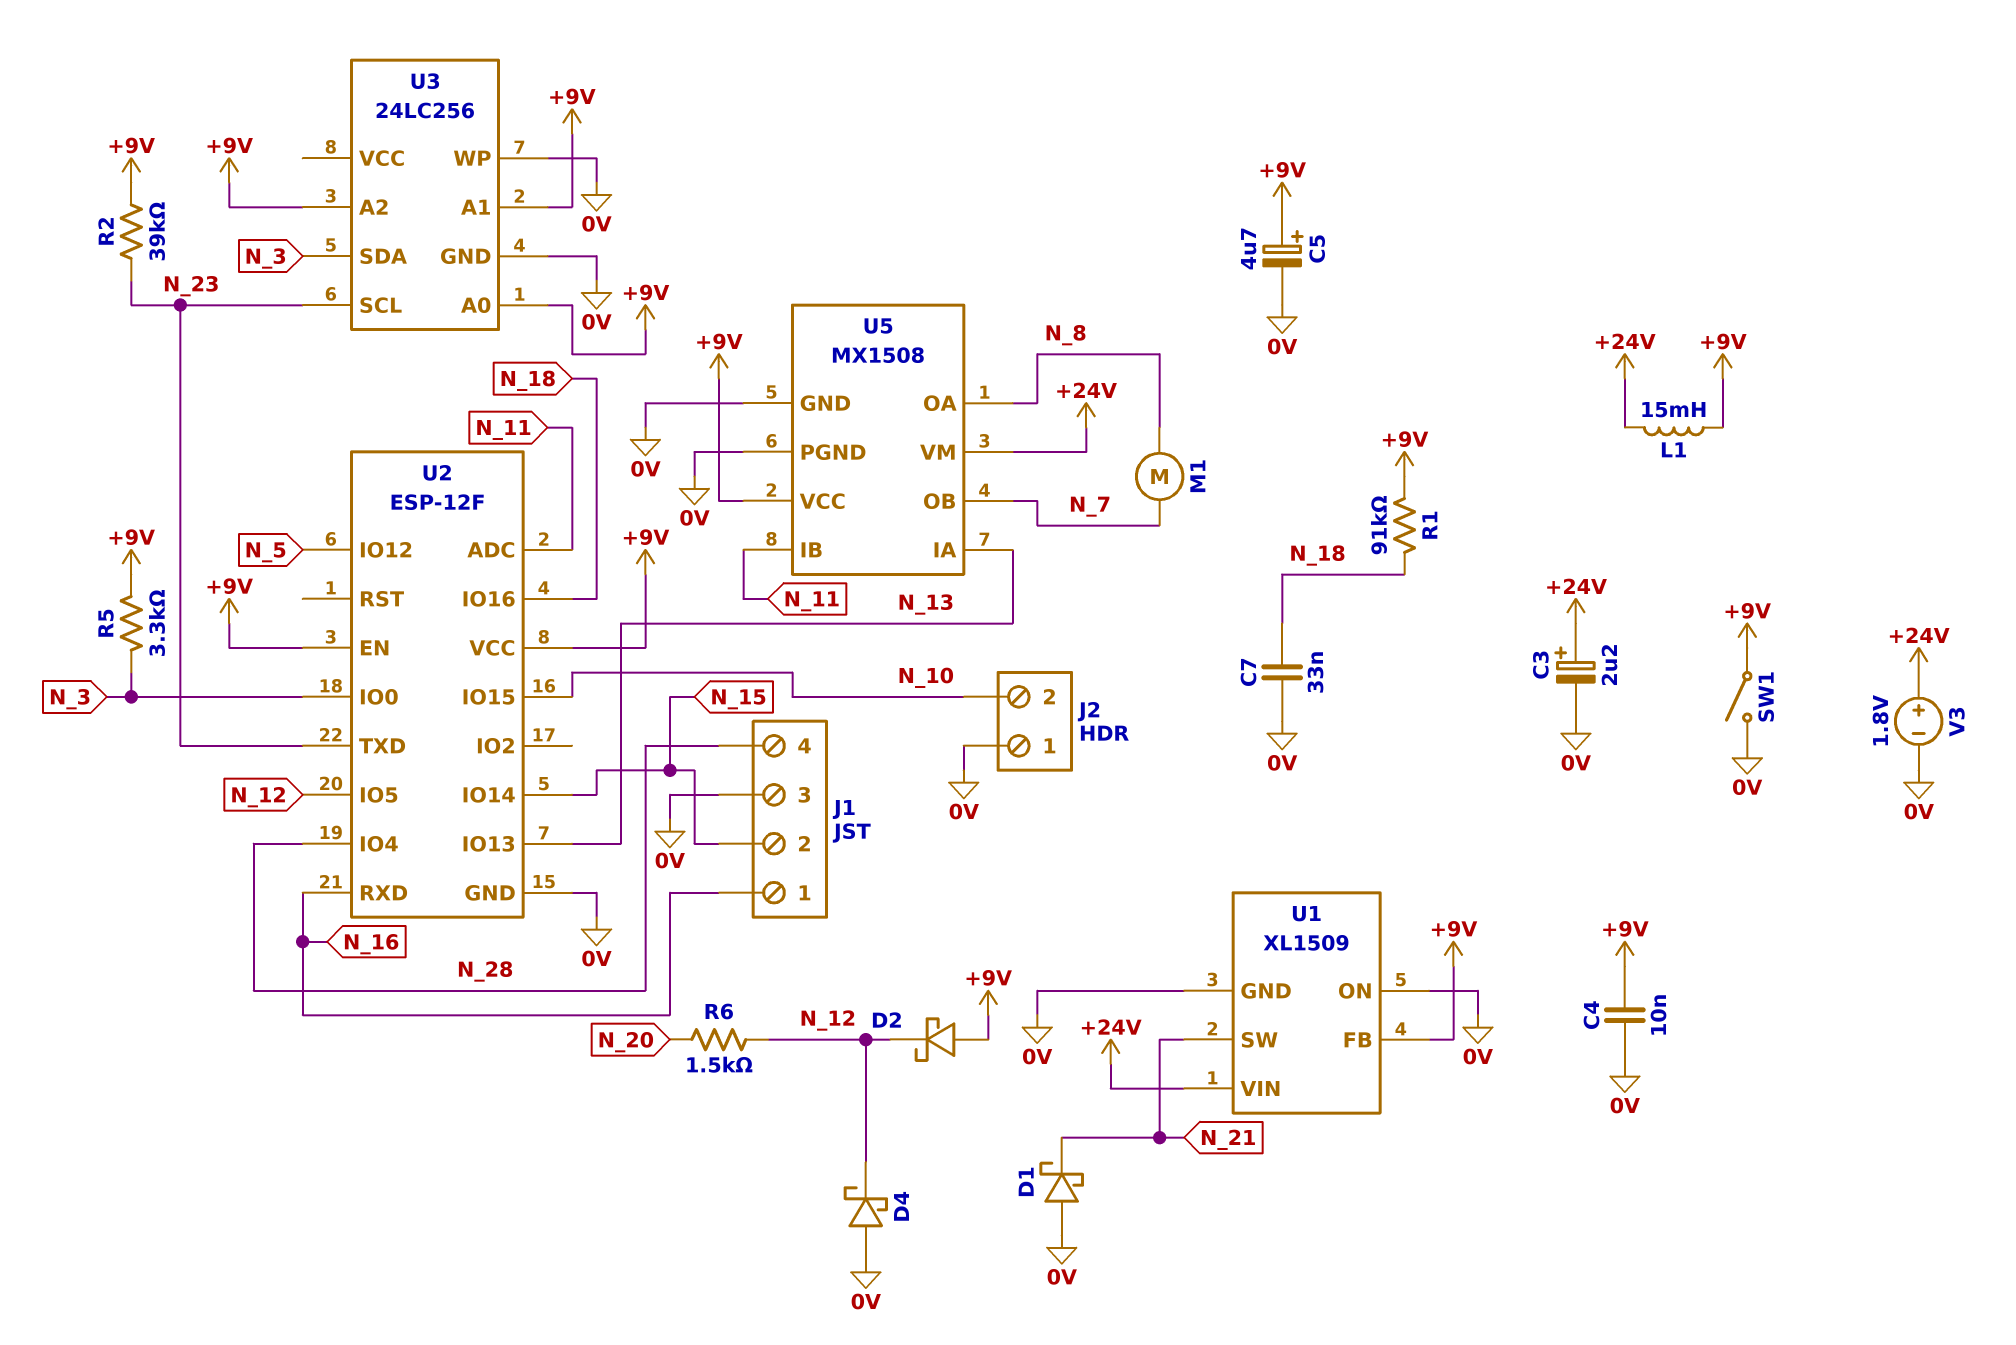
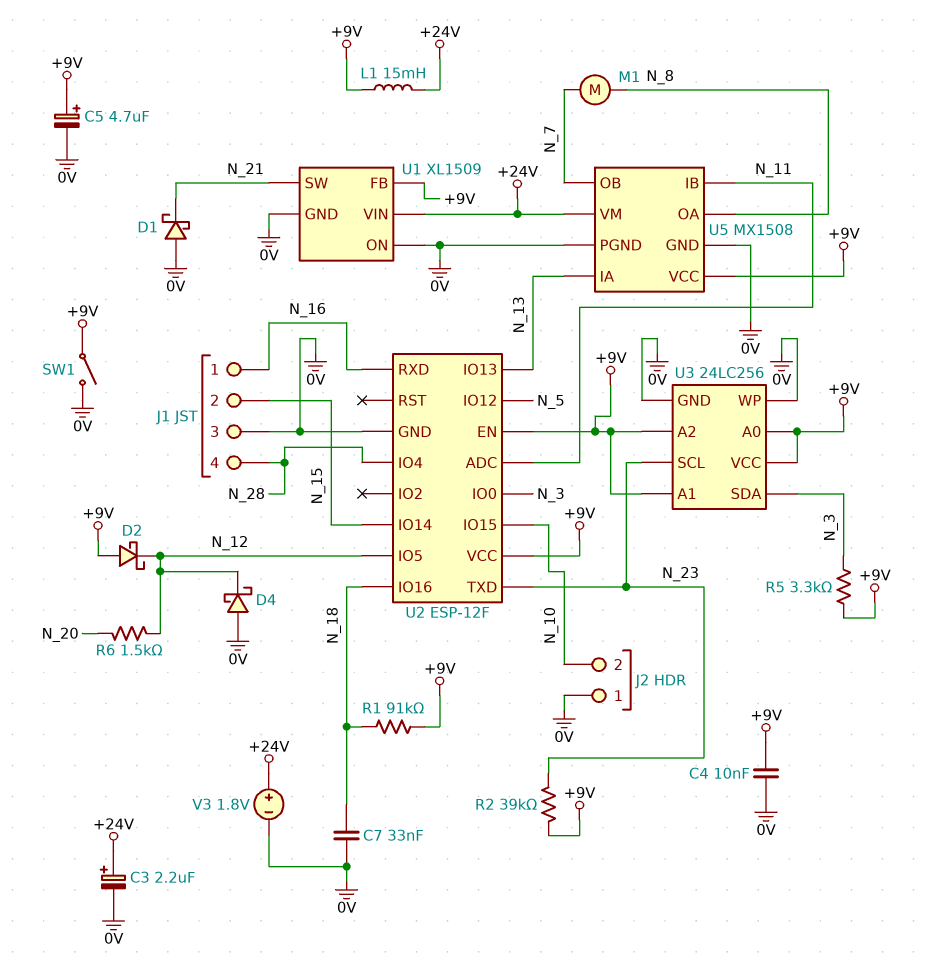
U3 pin VCC: none -> +9V

